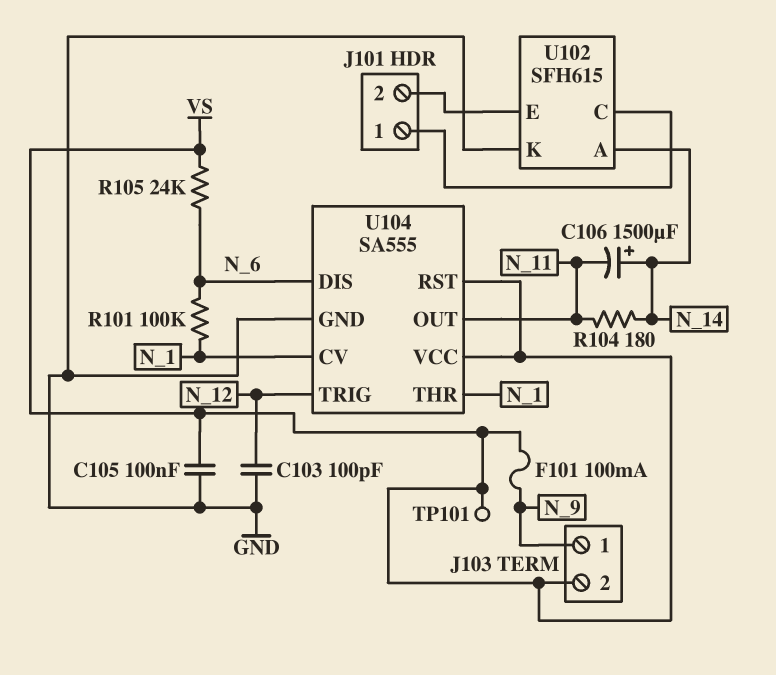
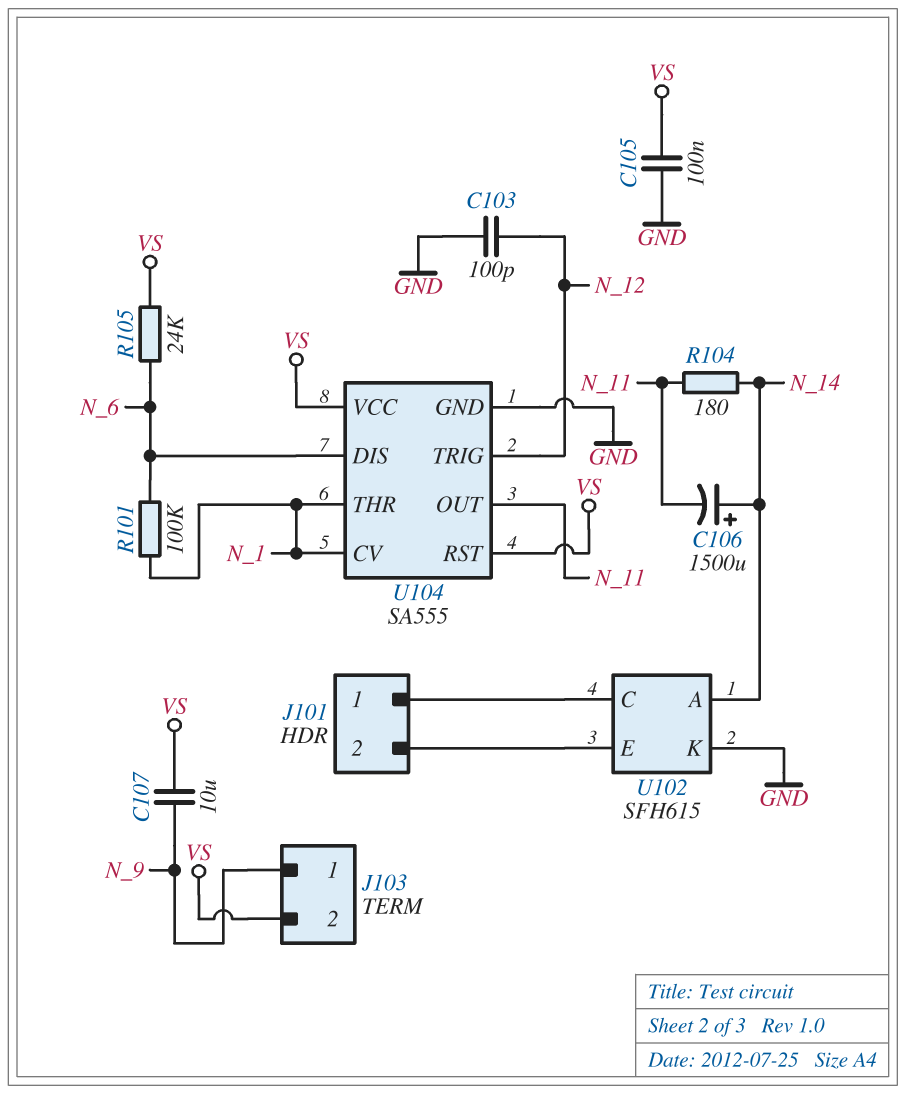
C107: none -> 10uF (N_9, VS)
F101: 100mA (N_9, VS) -> none
TP101: test point (VS) -> none

